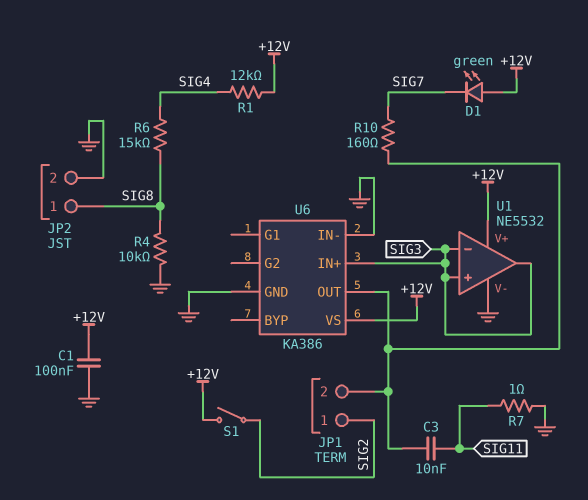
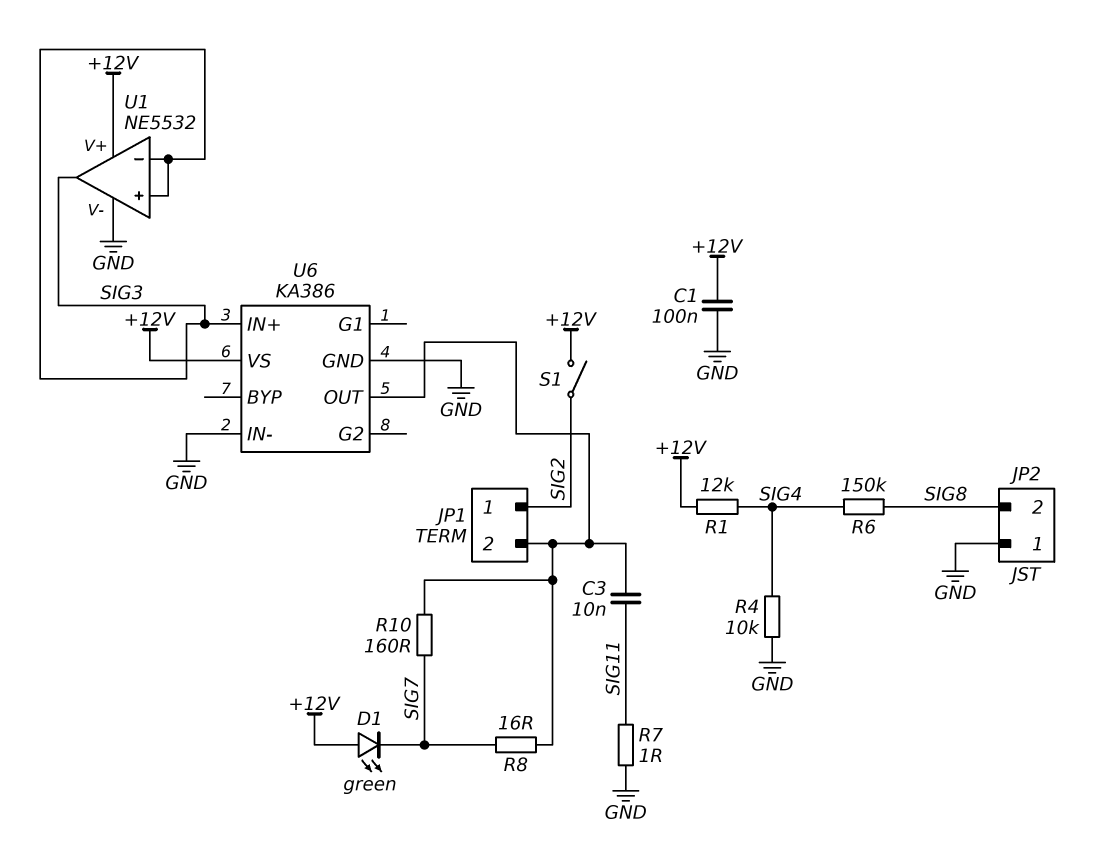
JP2 pin 1: SIG8 -> GND
JP2 pin 2: GND -> SIG8
R4: 10k (GND, SIG8) -> 10k (GND, SIG4)
R6: 15k (SIG4, SIG8) -> 150k (SIG4, SIG8)
R8: none -> 16 (JP1/2, SIG7)

